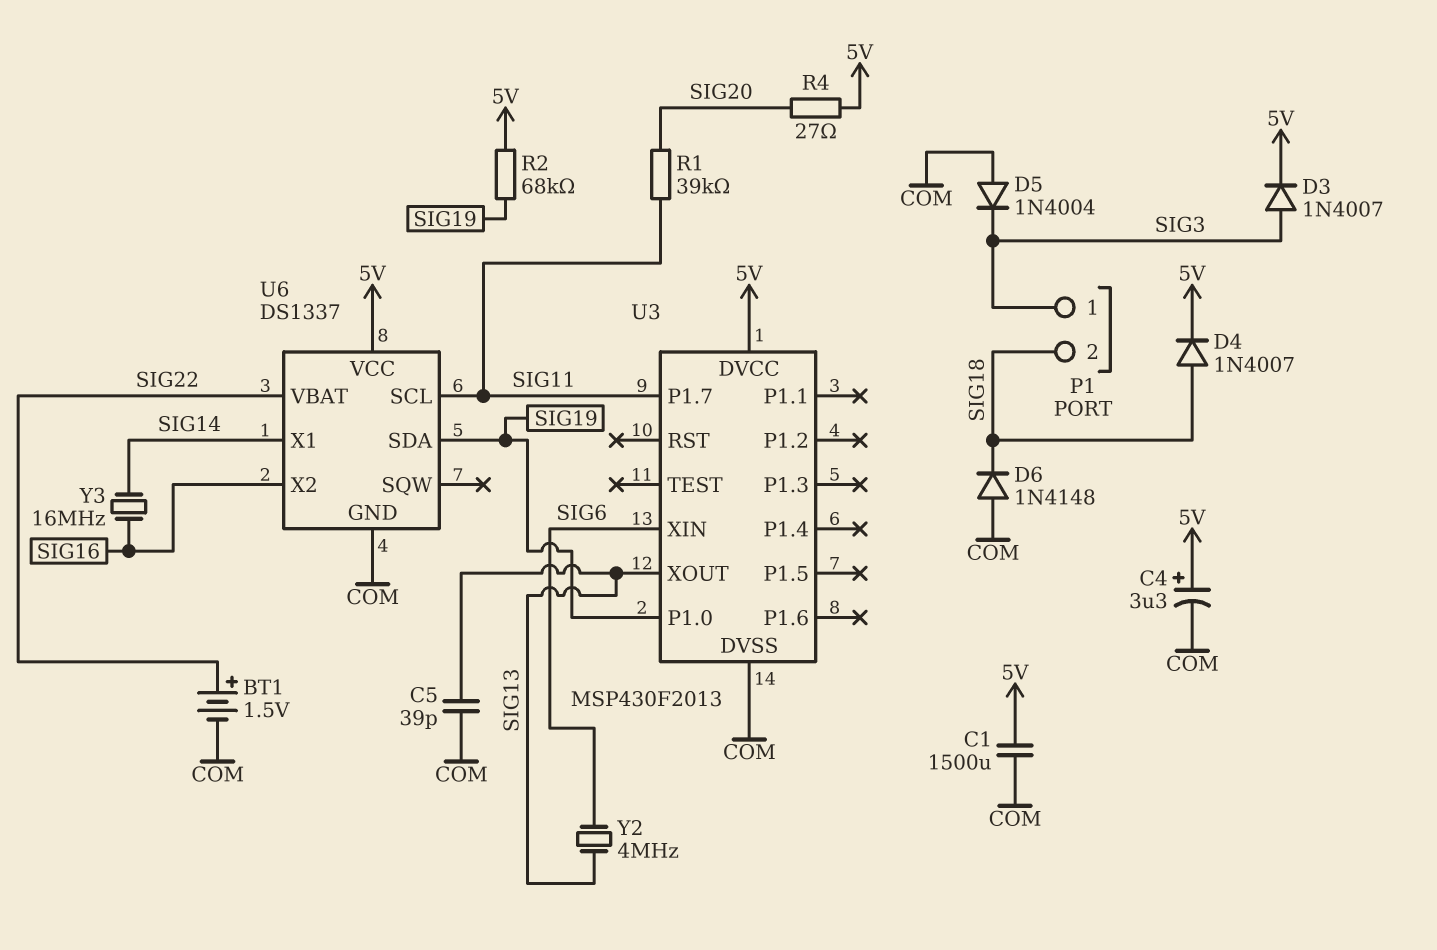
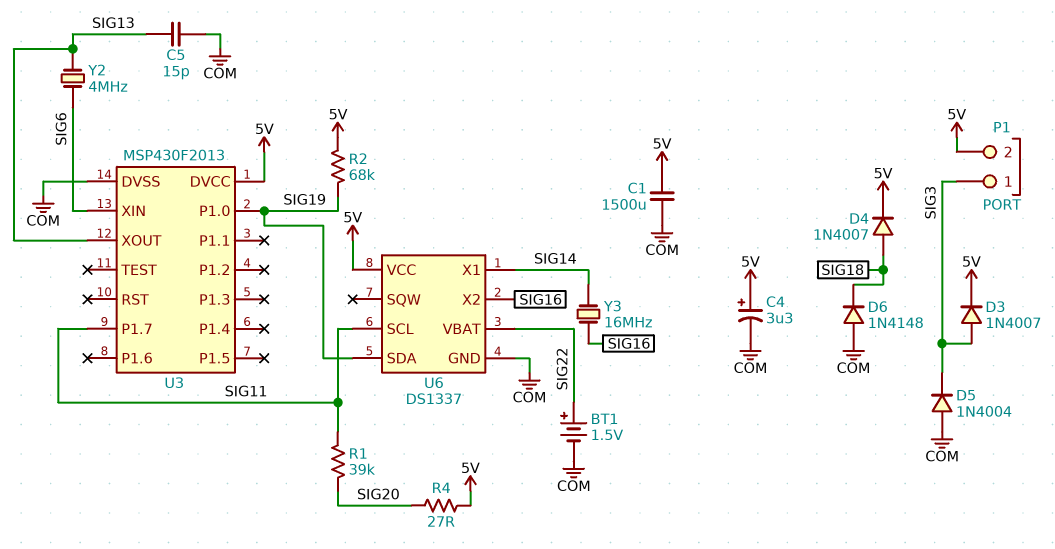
C5: 39pF (COM, SIG13) -> 15pF (COM, SIG13)
P1 pin 2: SIG18 -> 5V

